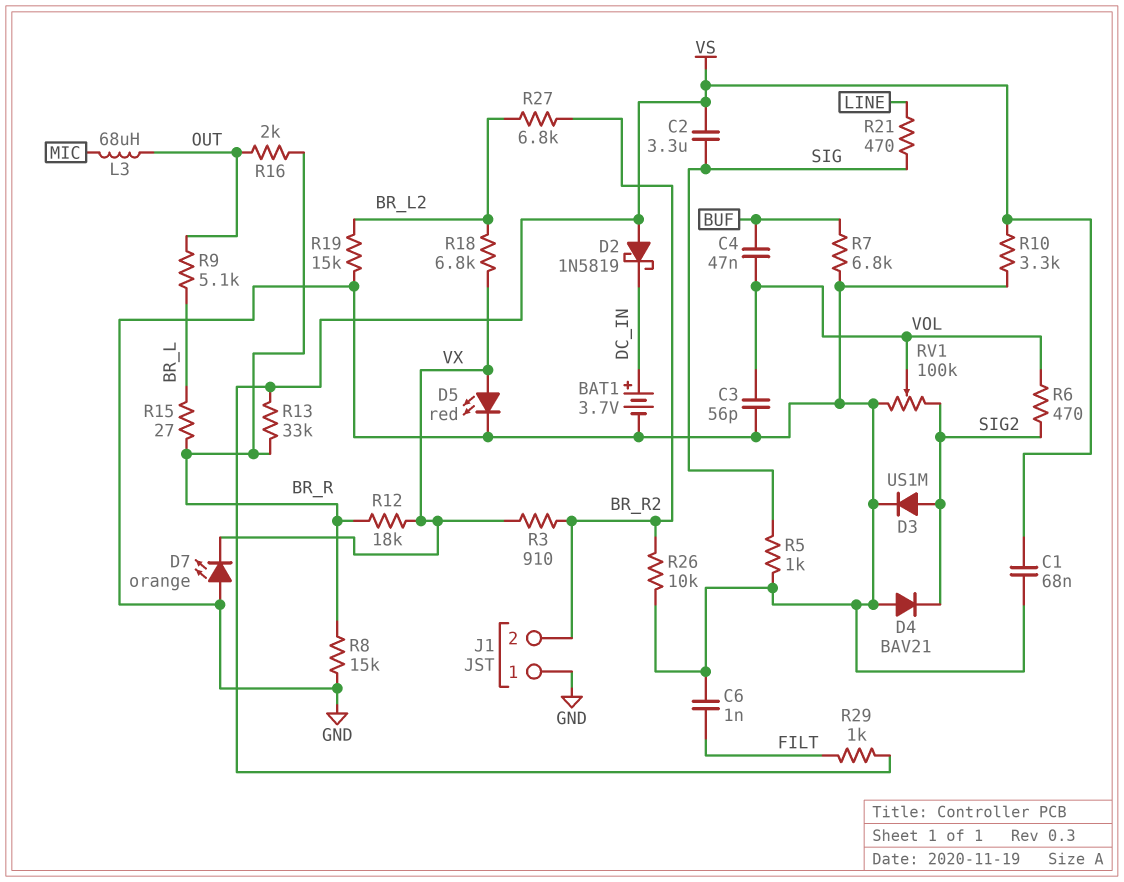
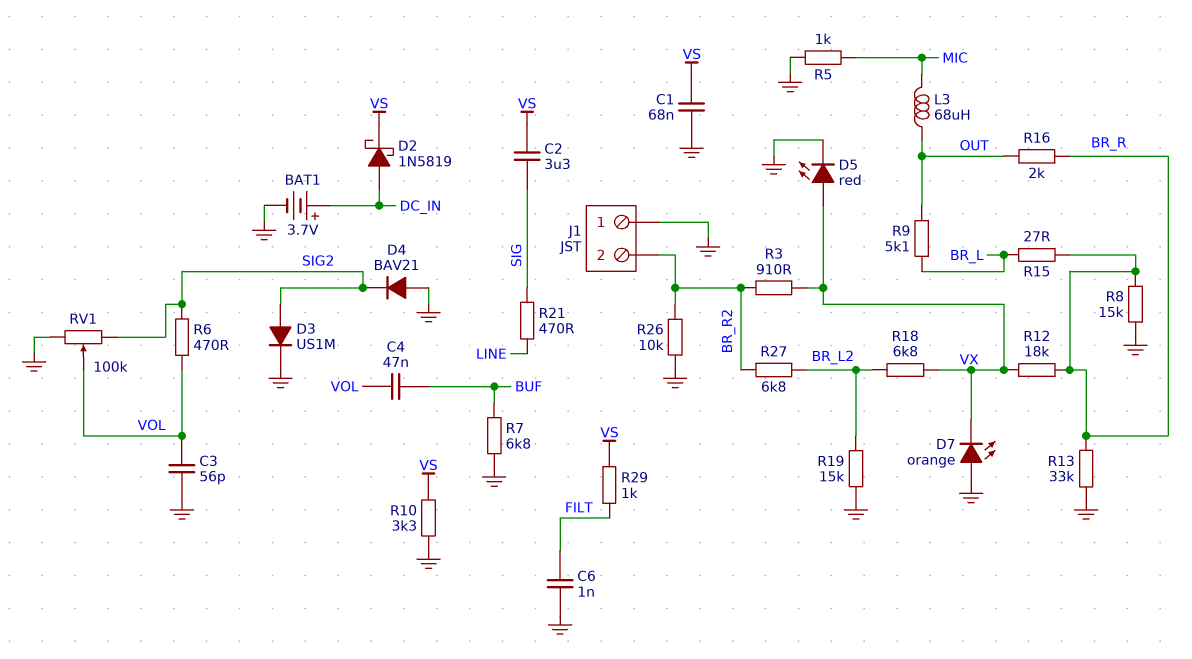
D2: schottky 1N5819 (A VS, K DC_IN) -> schottky 1N5819 (A DC_IN, K VS)
R5: 1k (GND, SIG) -> 1k (GND, MIC)
R13: 33k (BR_R, VS) -> 33k (BR_R, GND)

